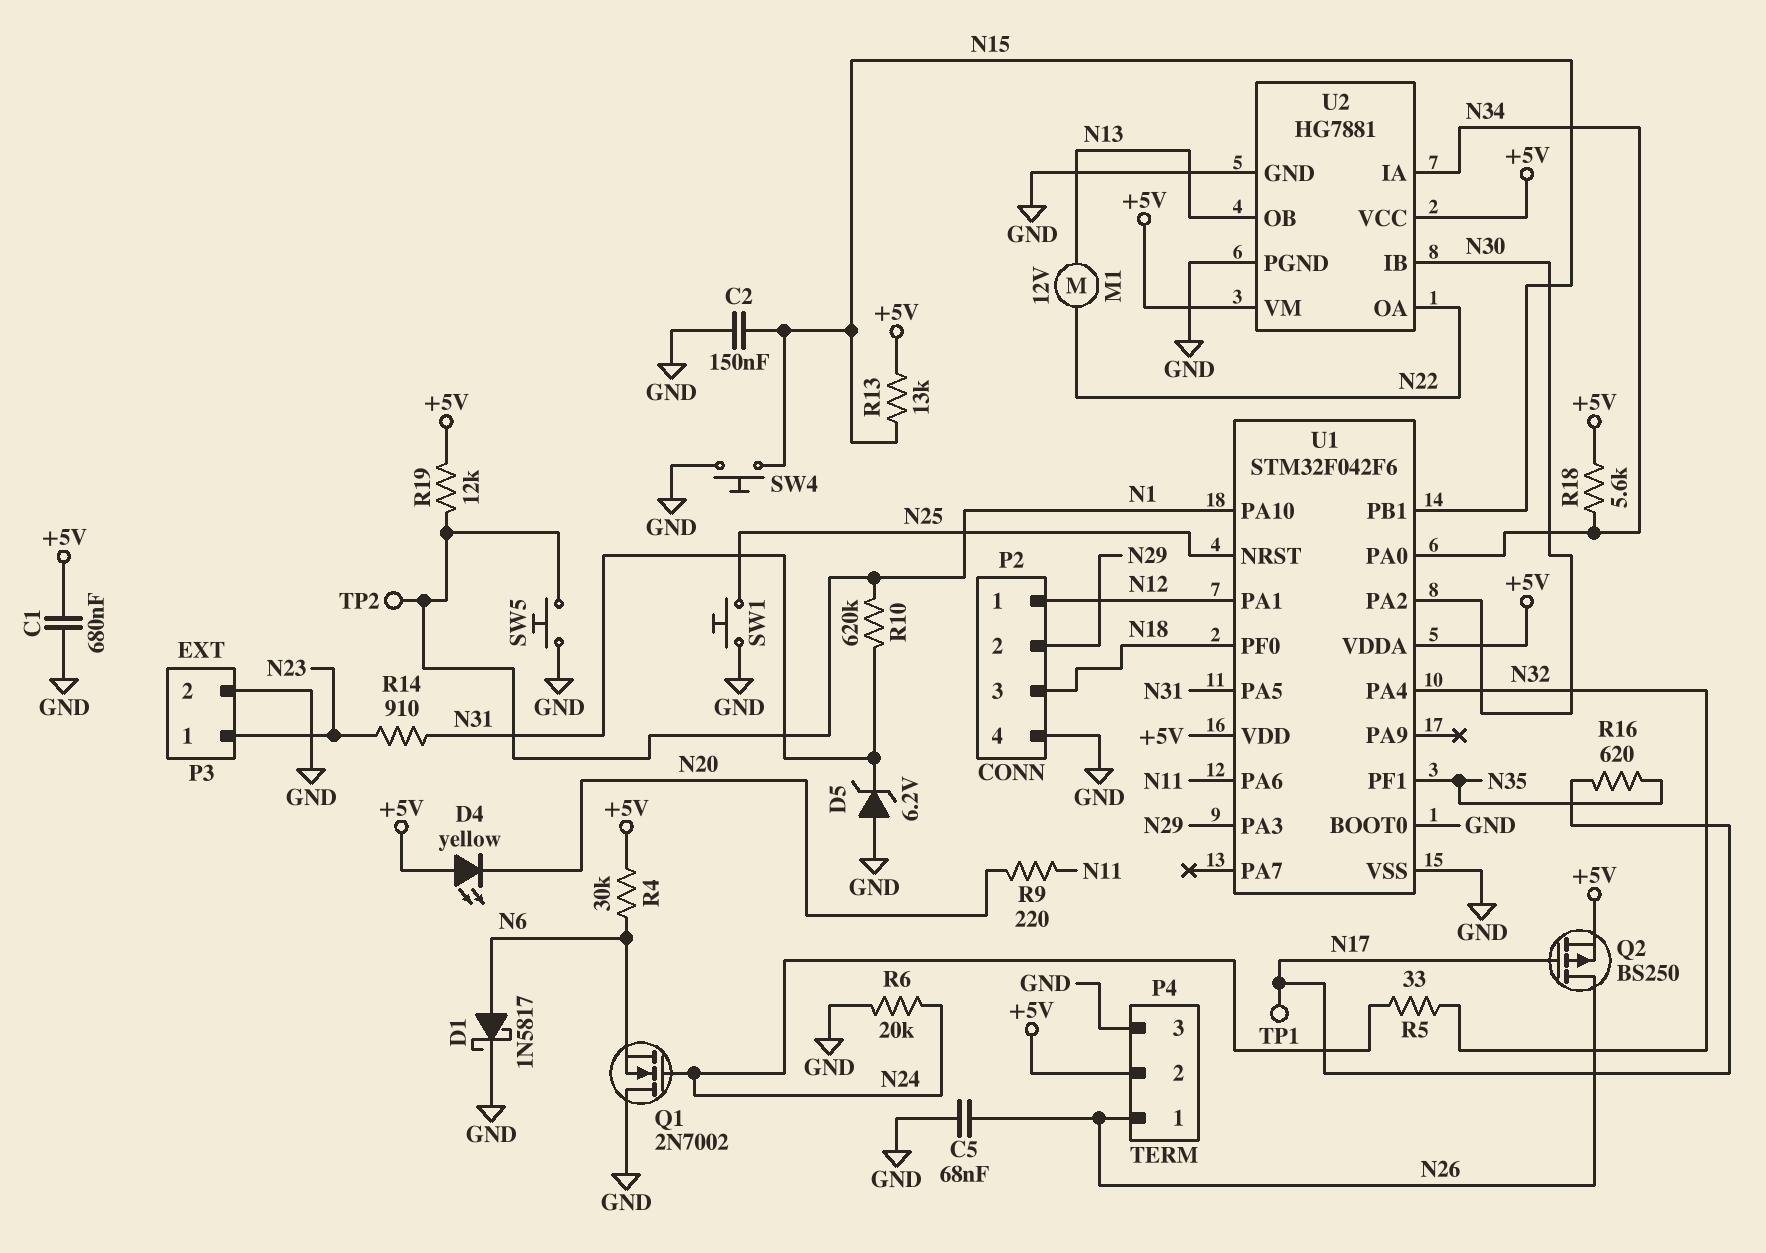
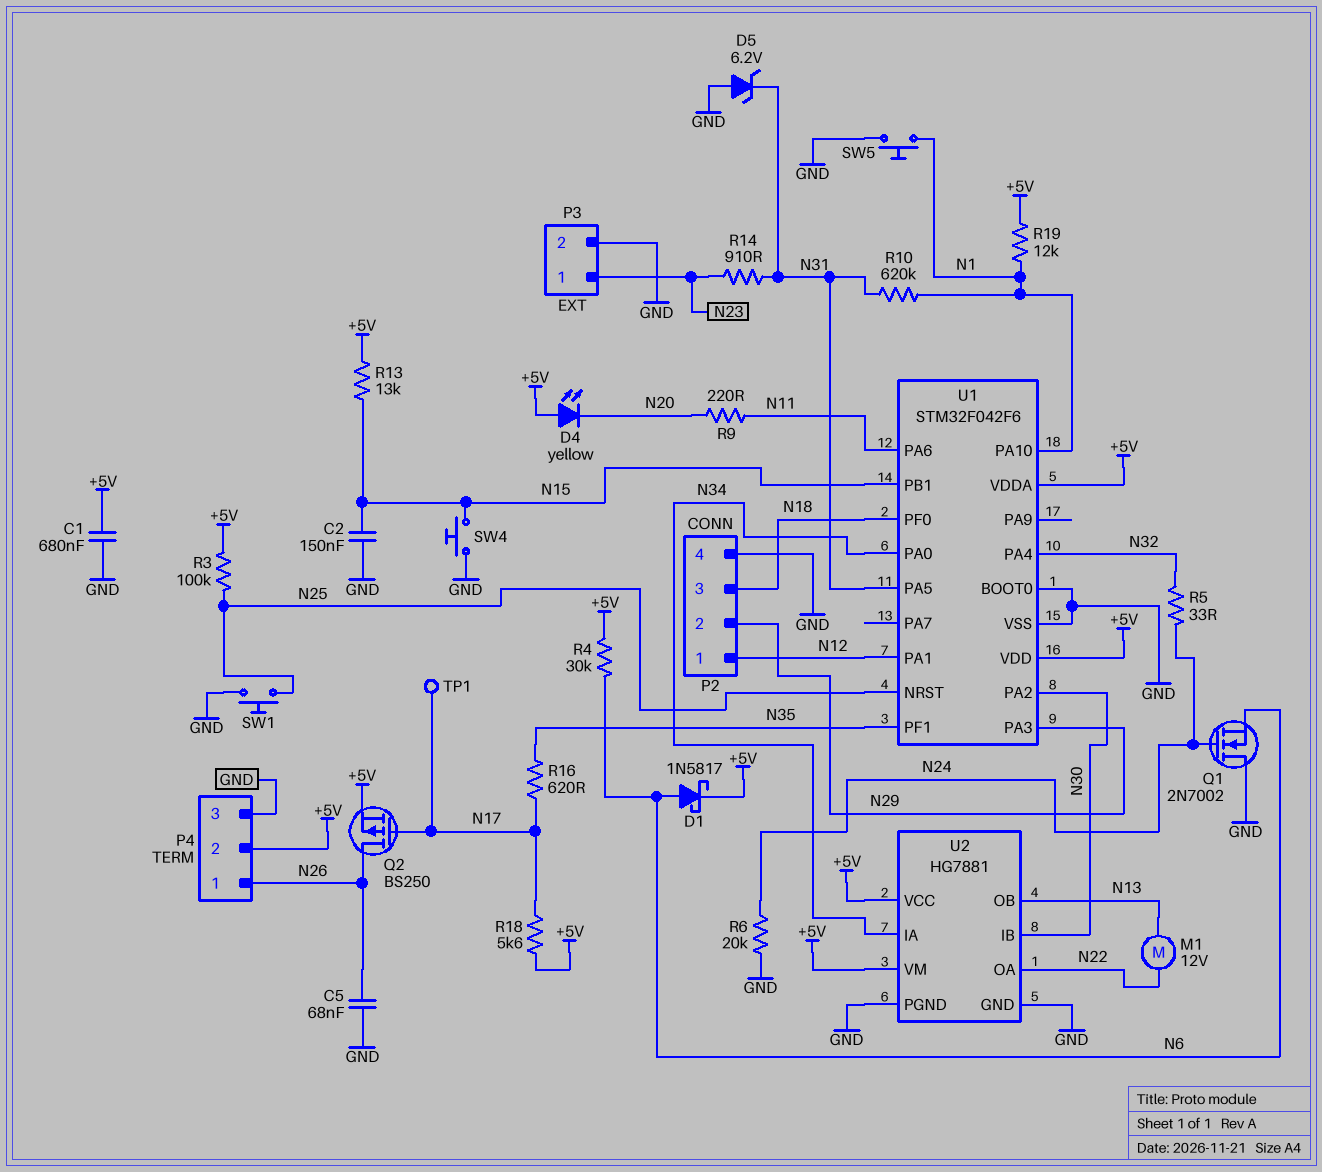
D1: schottky 1N5817 (A N6, K GND) -> schottky 1N5817 (A N6, K +5V)
R3: none -> 100k (+5V, N25)
R18: 5.6k (+5V, N34) -> 5.6k (+5V, N17)
TP2: test point (N1) -> none

